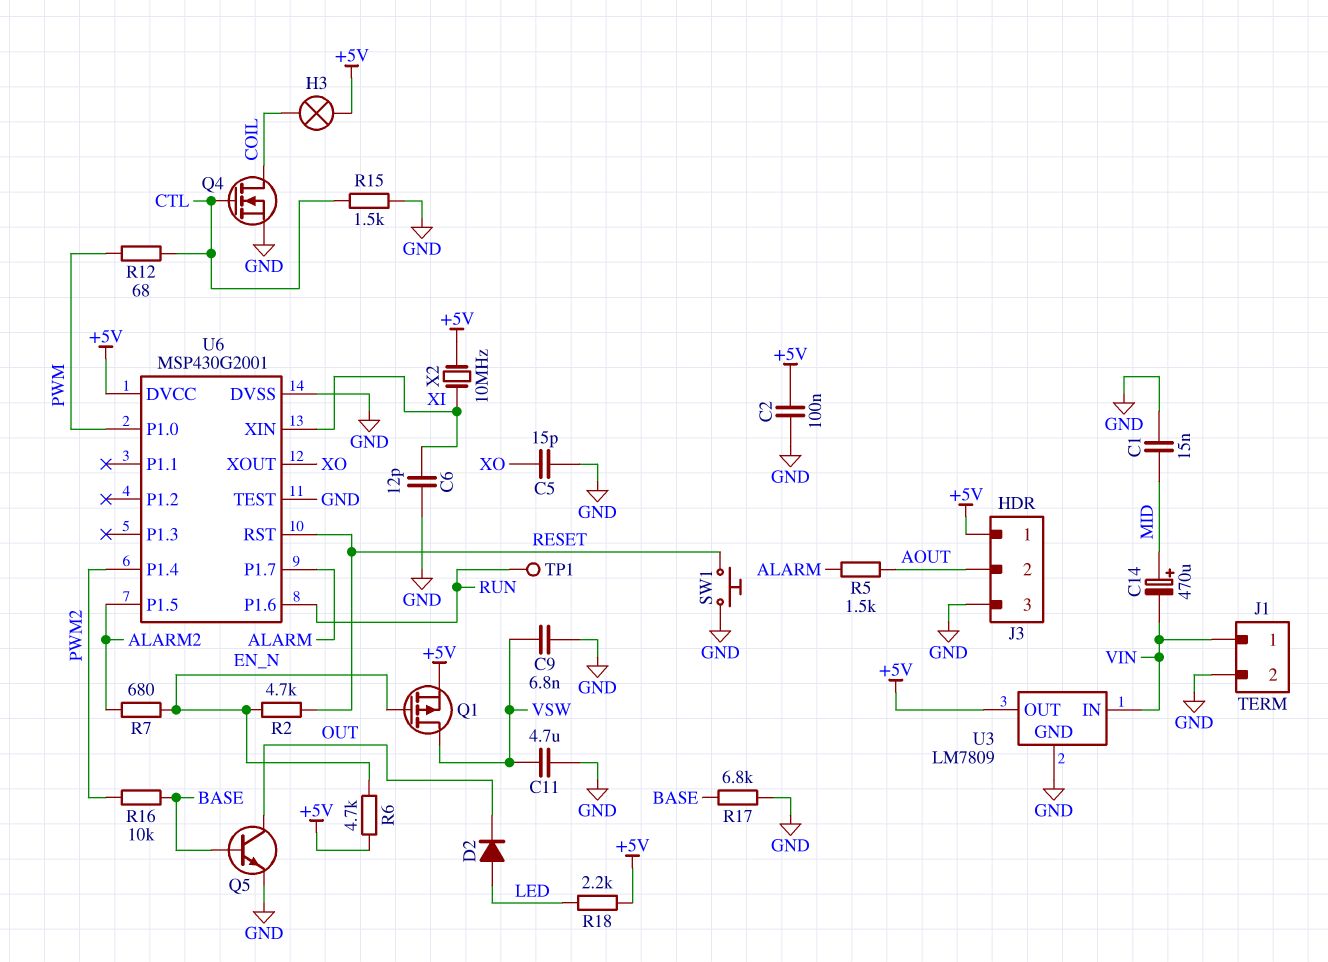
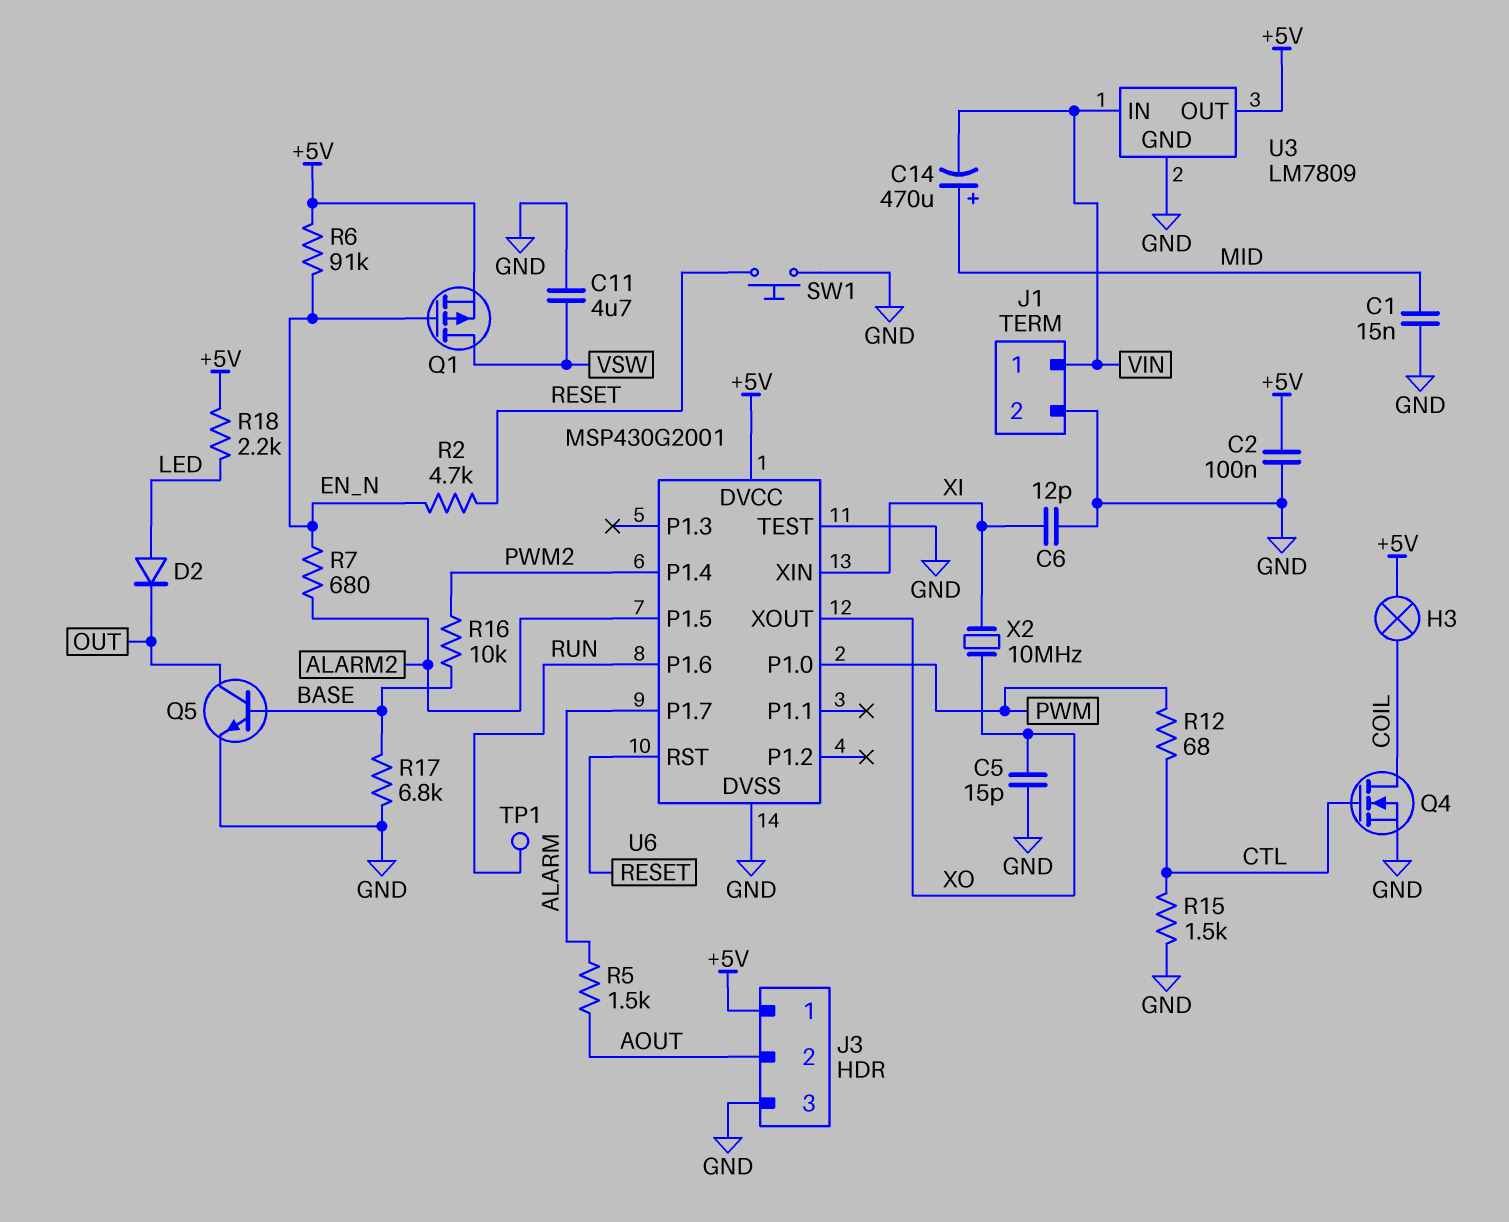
C9: 6.8nF (GND, VSW) -> none
R6: 4.7k (+5V, EN_N) -> 91k (+5V, EN_N)
X2: 10MHz (+5V, XI) -> 10MHz (XI, XO)

